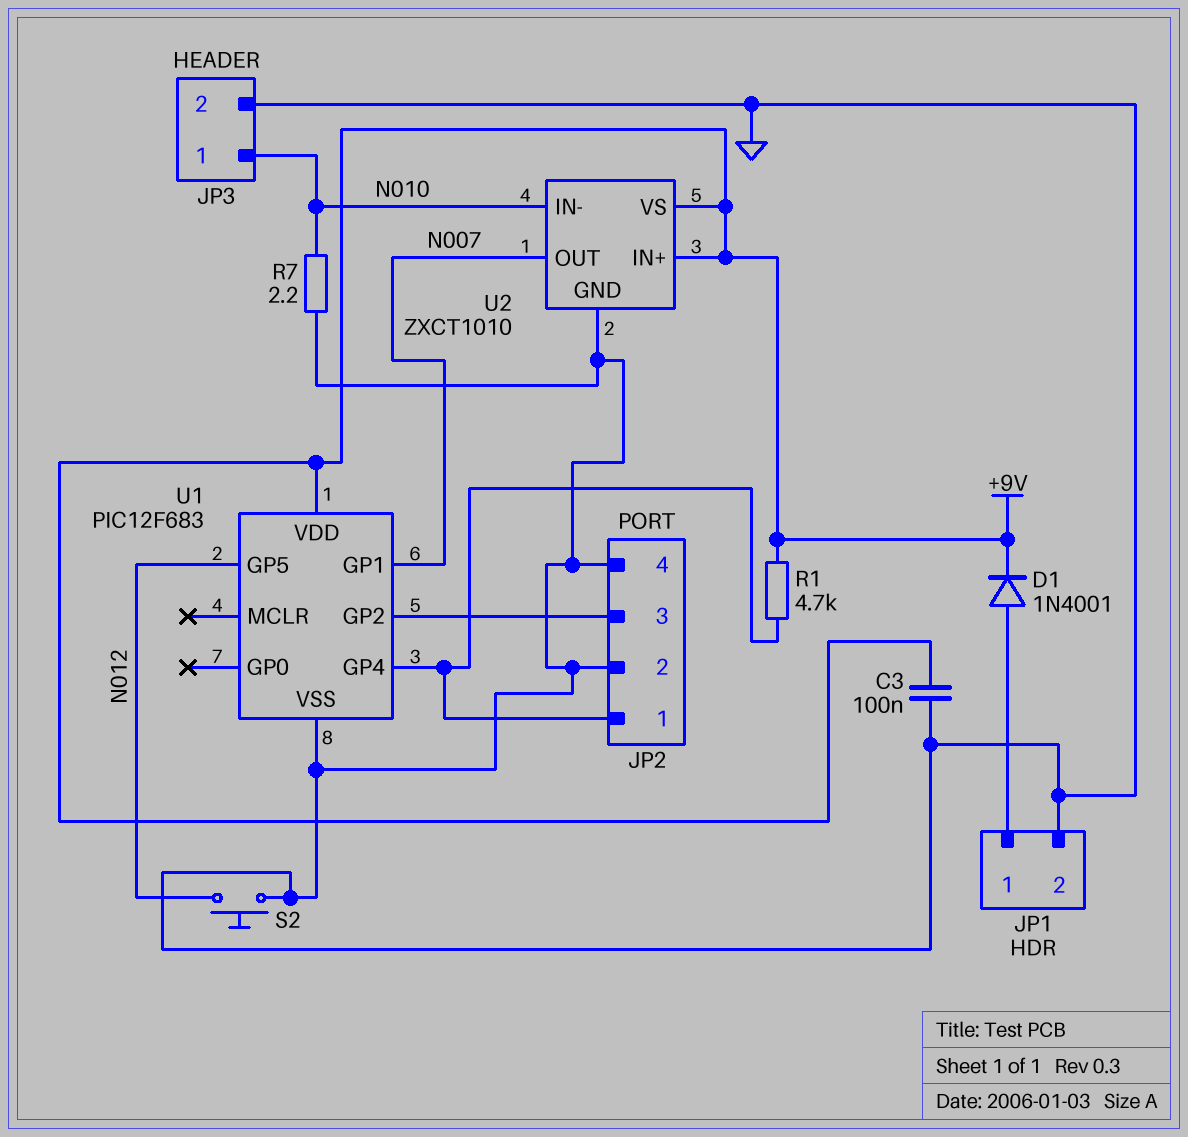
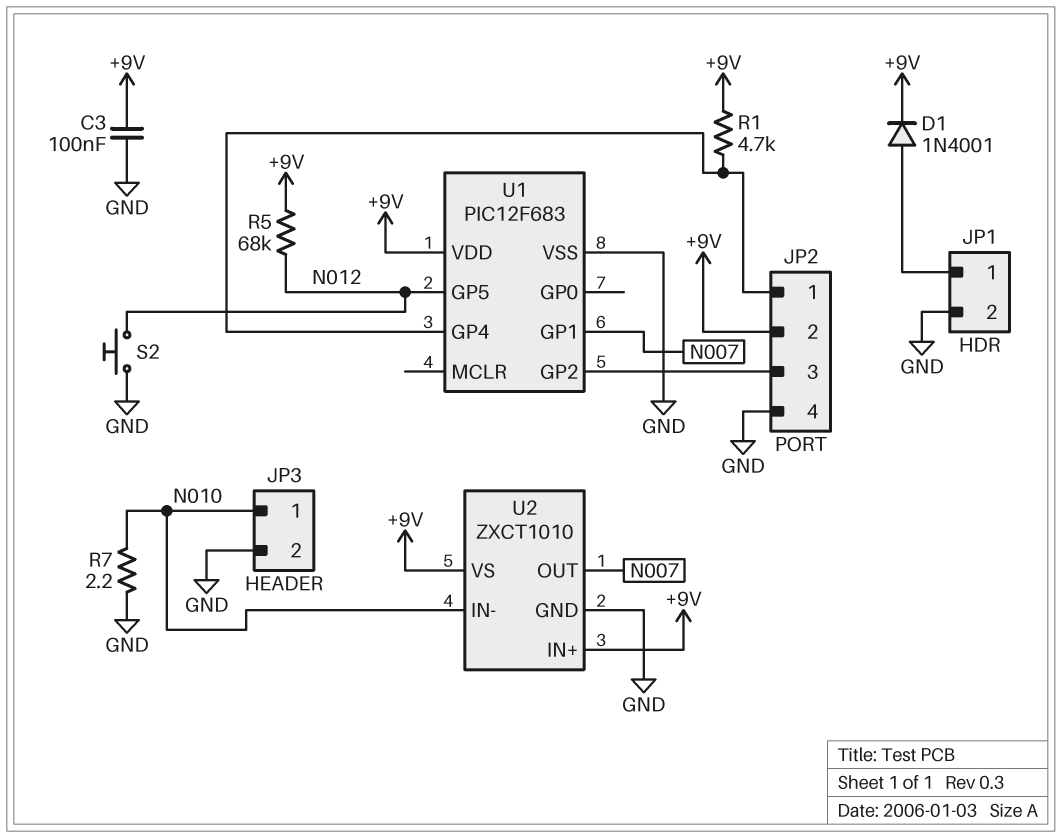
JP2 pin 2: GND -> +9V
R5: none -> 68k (+9V, N012)

